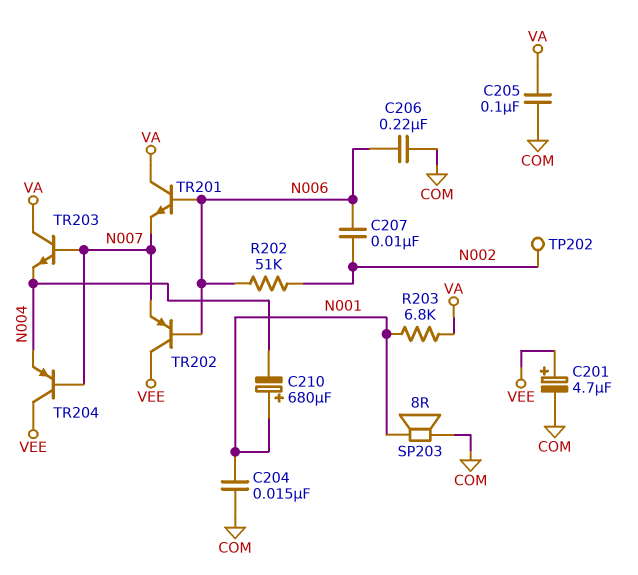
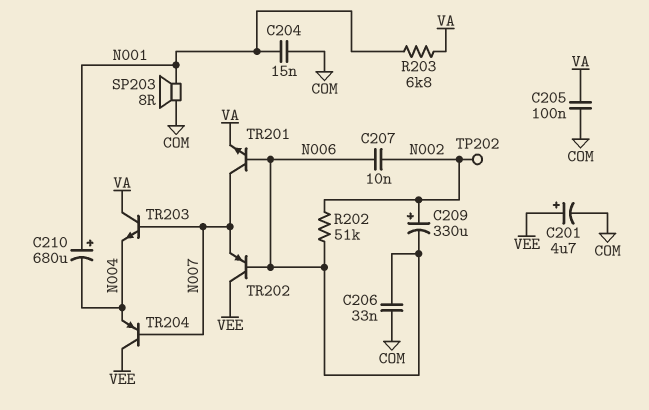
C206: 220nF (COM, N006) -> 33nF (COM, N006)
C209: none -> 330uF (plus N002, minus N006)
TR201: NPN (B N006, C VA, E N007) -> NPN (B N006, C N007, E VA)

